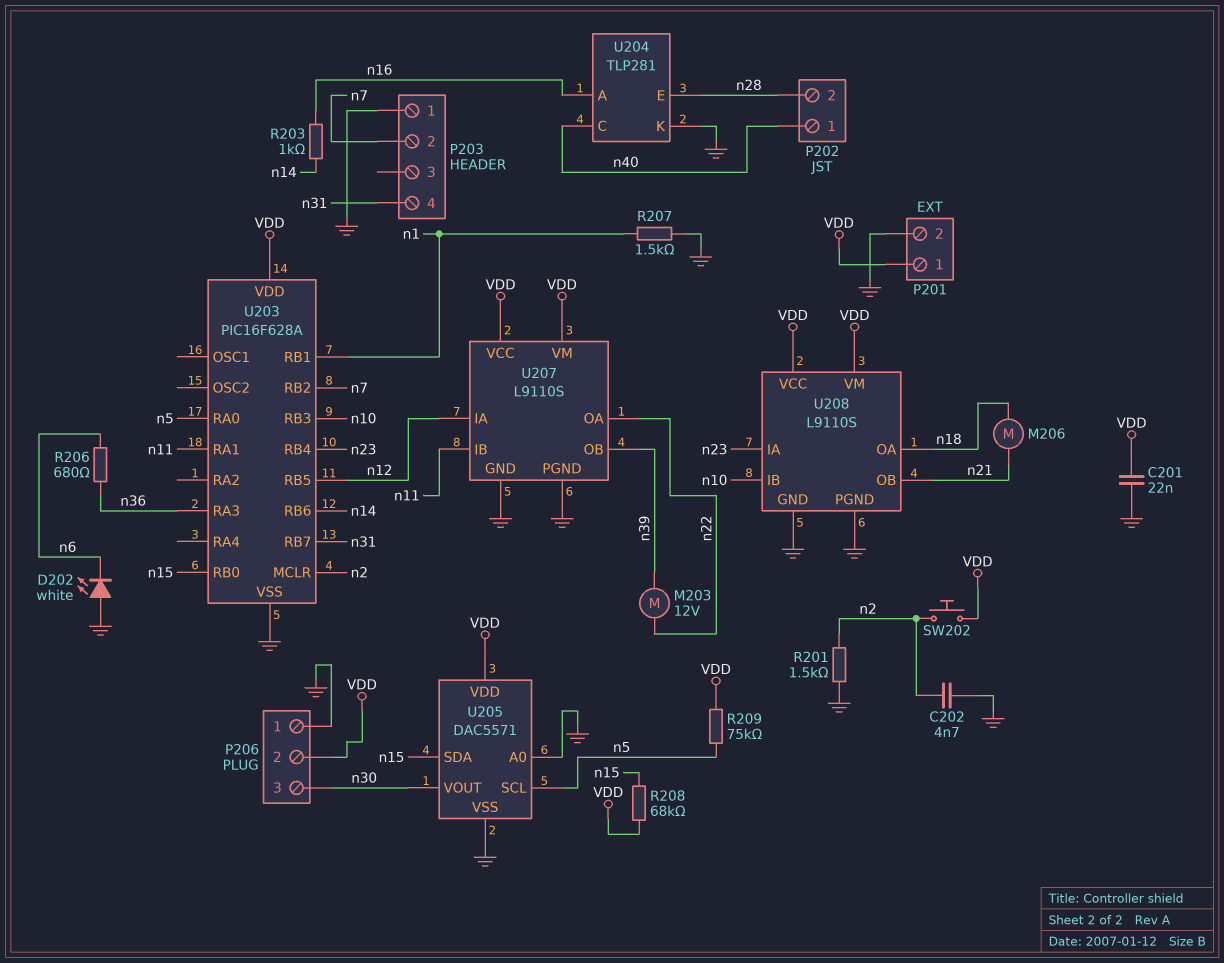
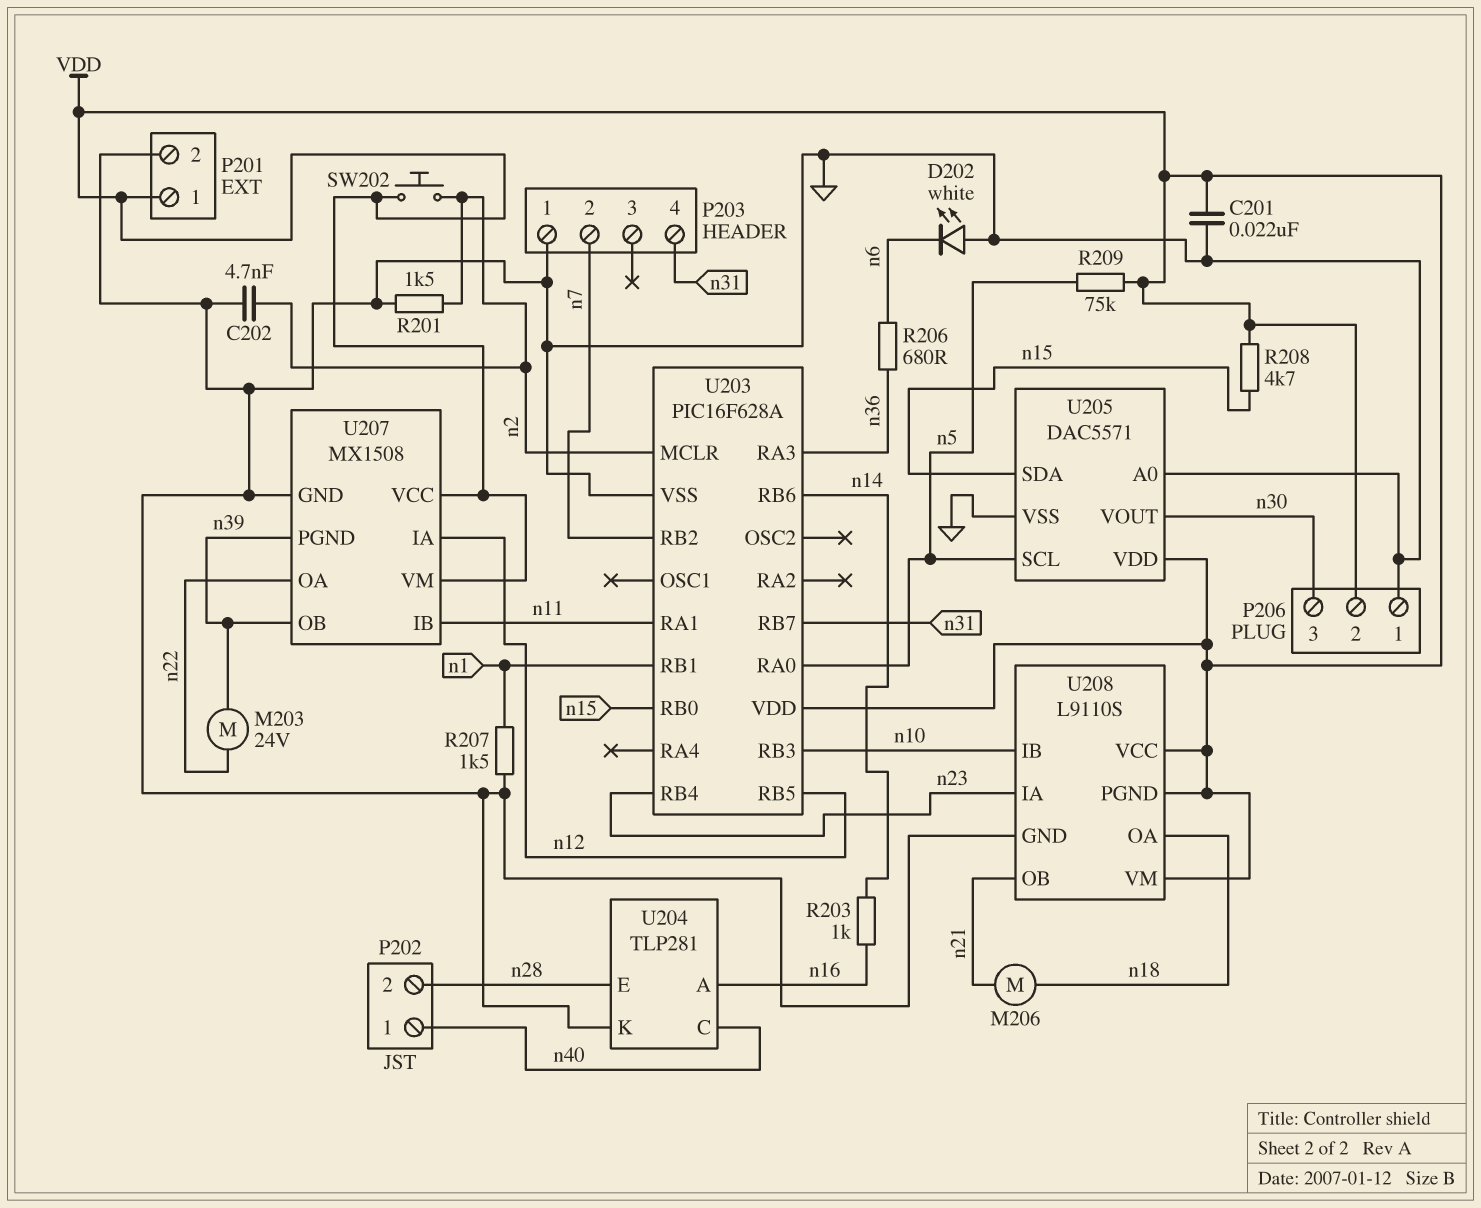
M203: motor 12V (n22, n39) -> motor 24V (n22, n39)
R208: 68k (VDD, n15) -> 4.7k (VDD, n15)
U207: L9110S -> MX1508
U207 pin PGND: GND -> n39
U208 pin PGND: GND -> VDD

